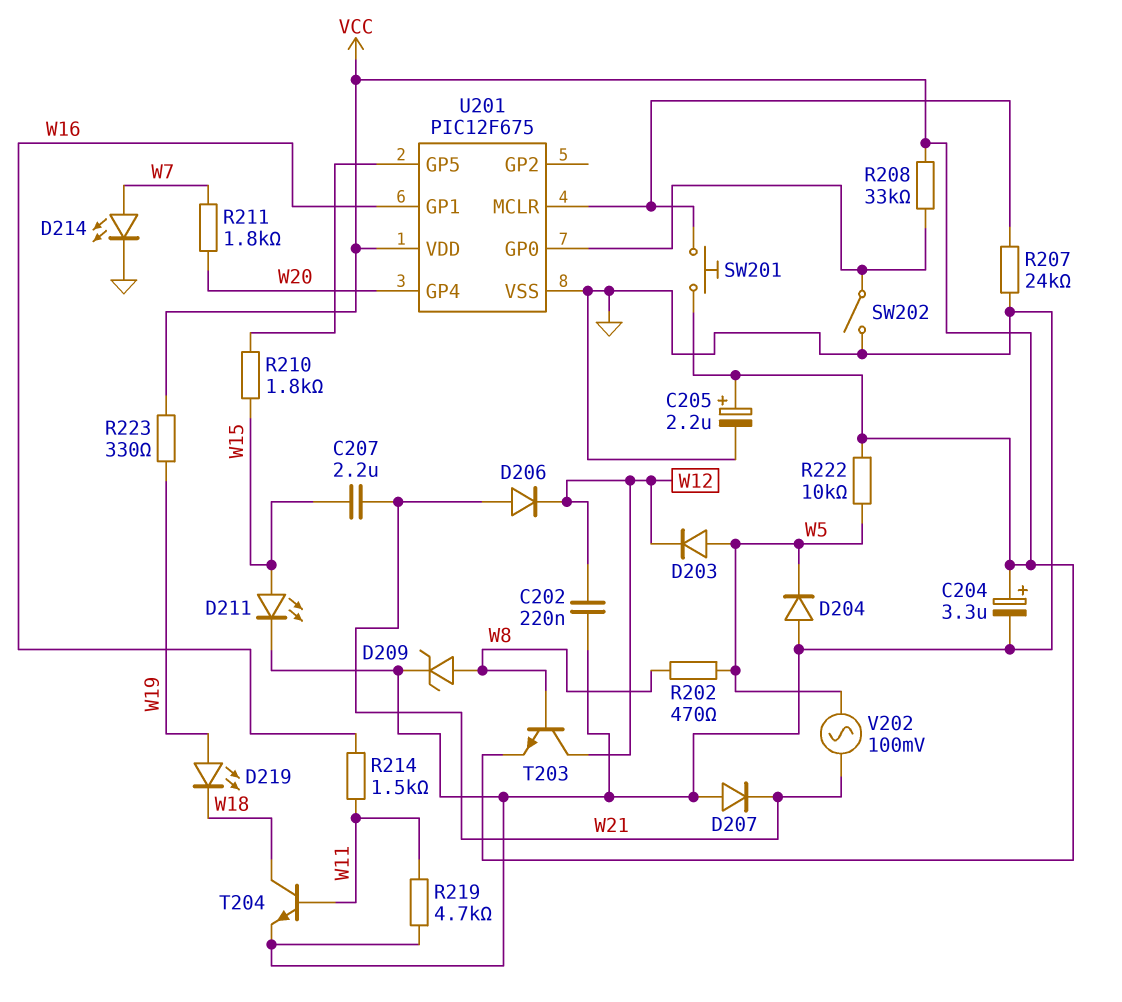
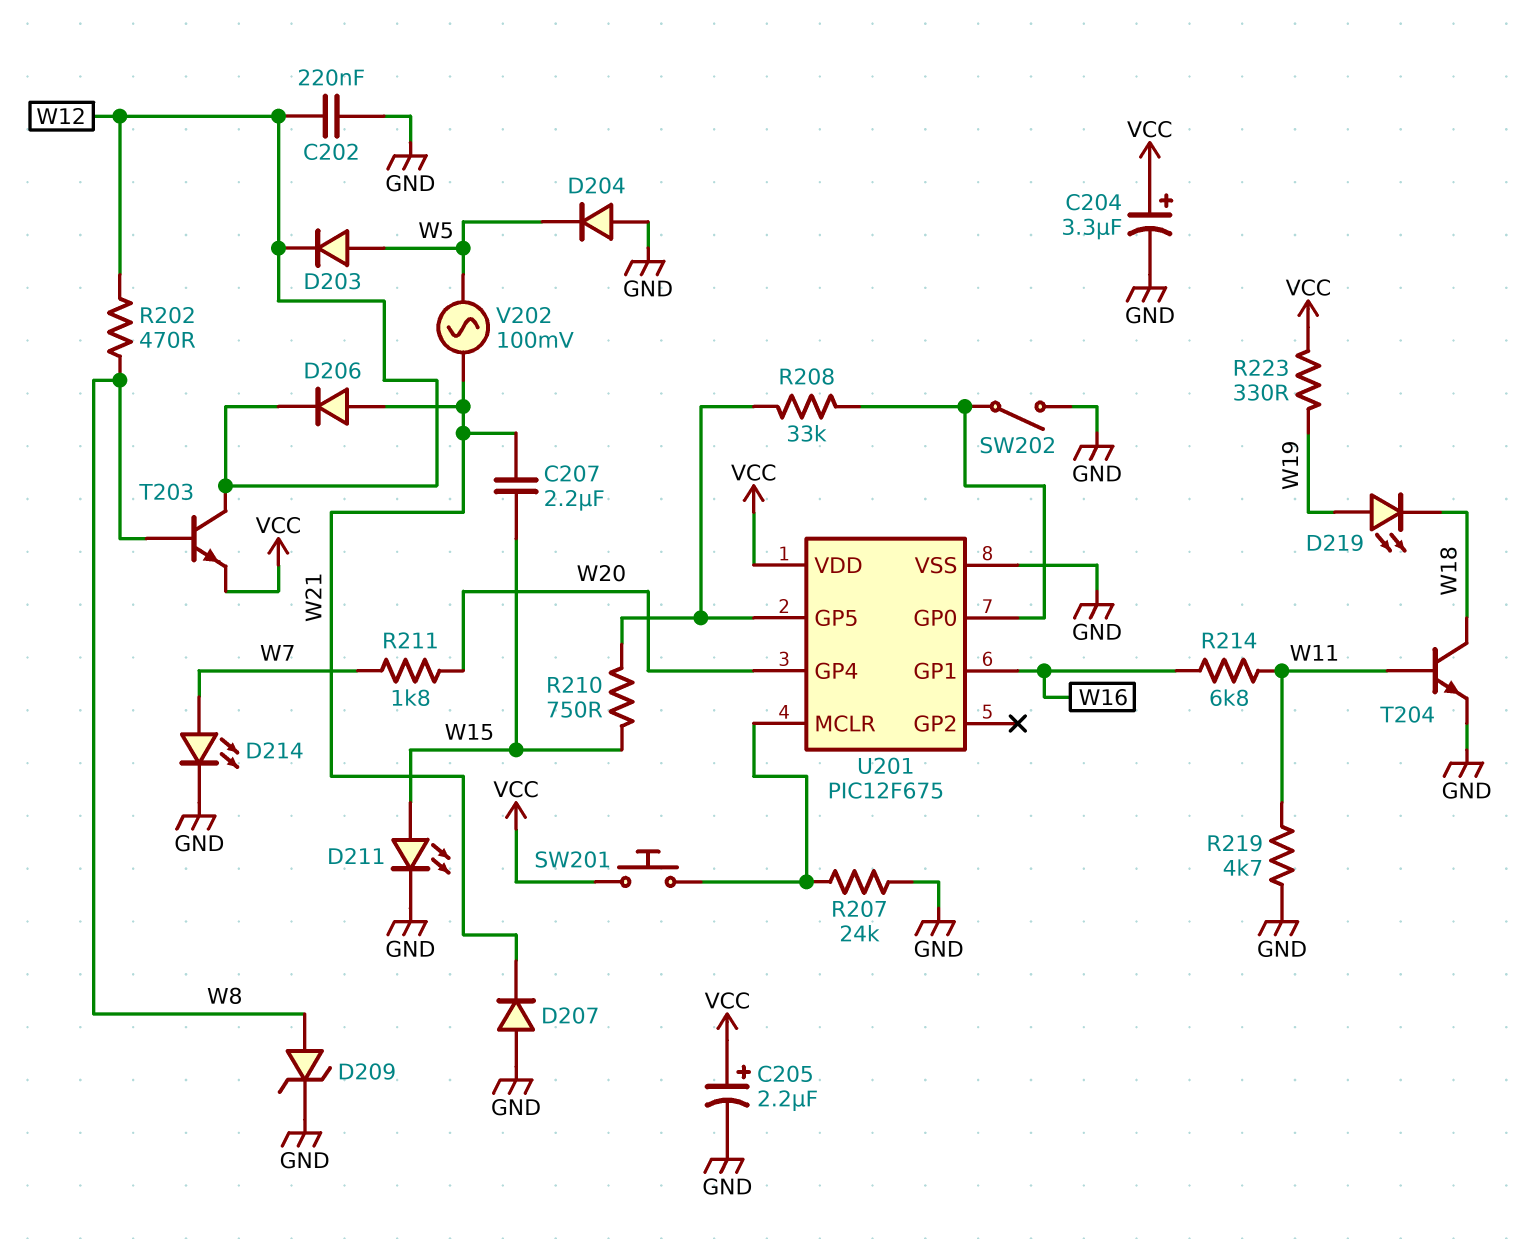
R202: 470 (W5, W8) -> 470 (W8, W12)
R208: 33k (U201/GP0, VCC) -> 33k (U201/GP0, U201/GP5)
R210: 1.8k (U201/GP5, W15) -> 750 (U201/GP5, W15)
R214: 1.5k (W11, W16) -> 6.8k (W11, W16)
R222: 10k (VCC, W5) -> none

